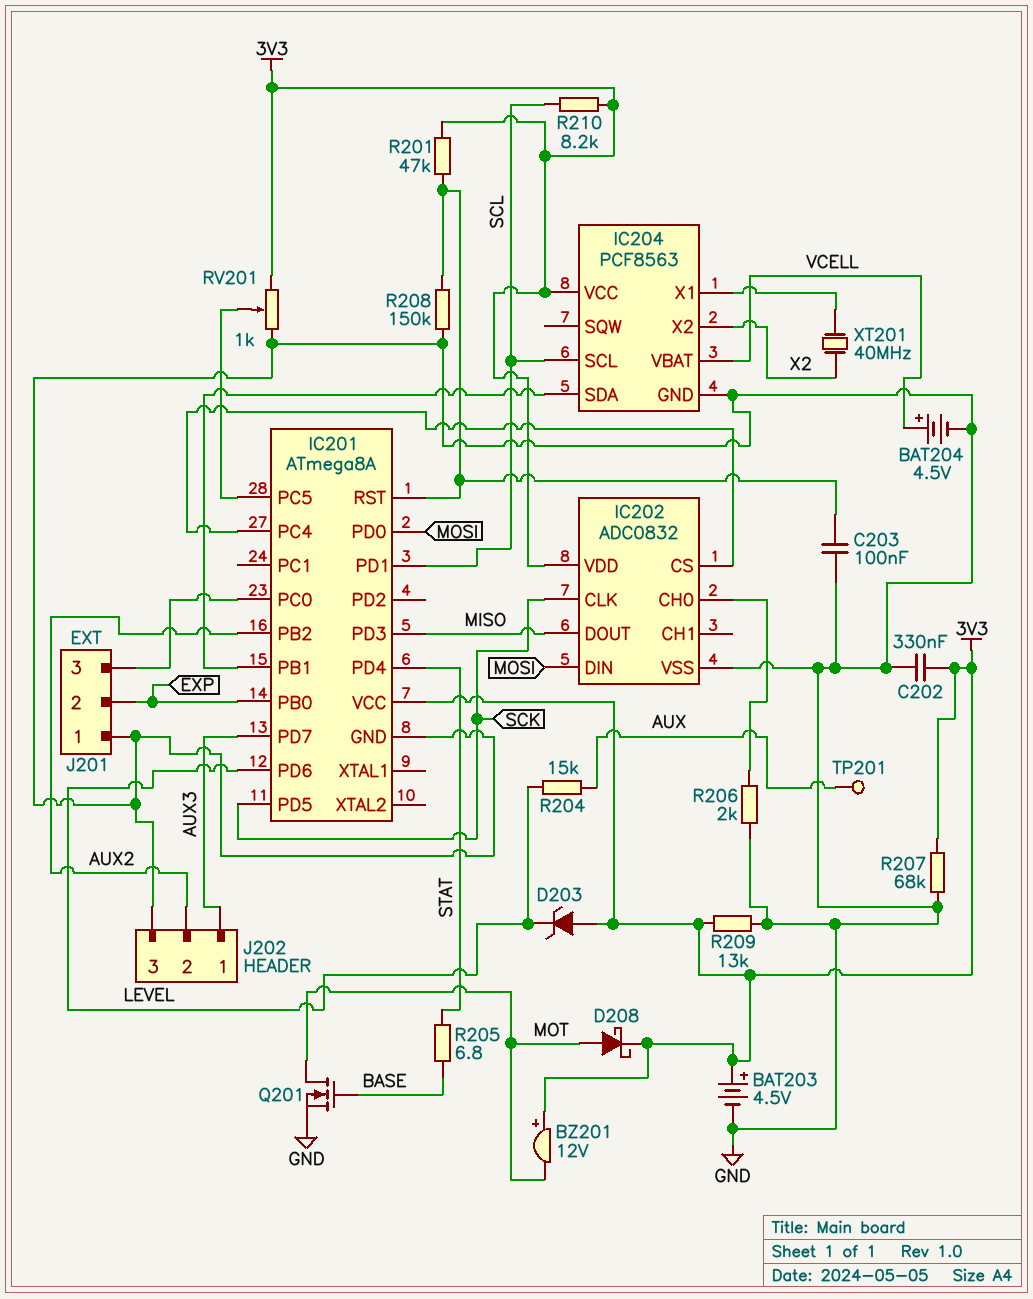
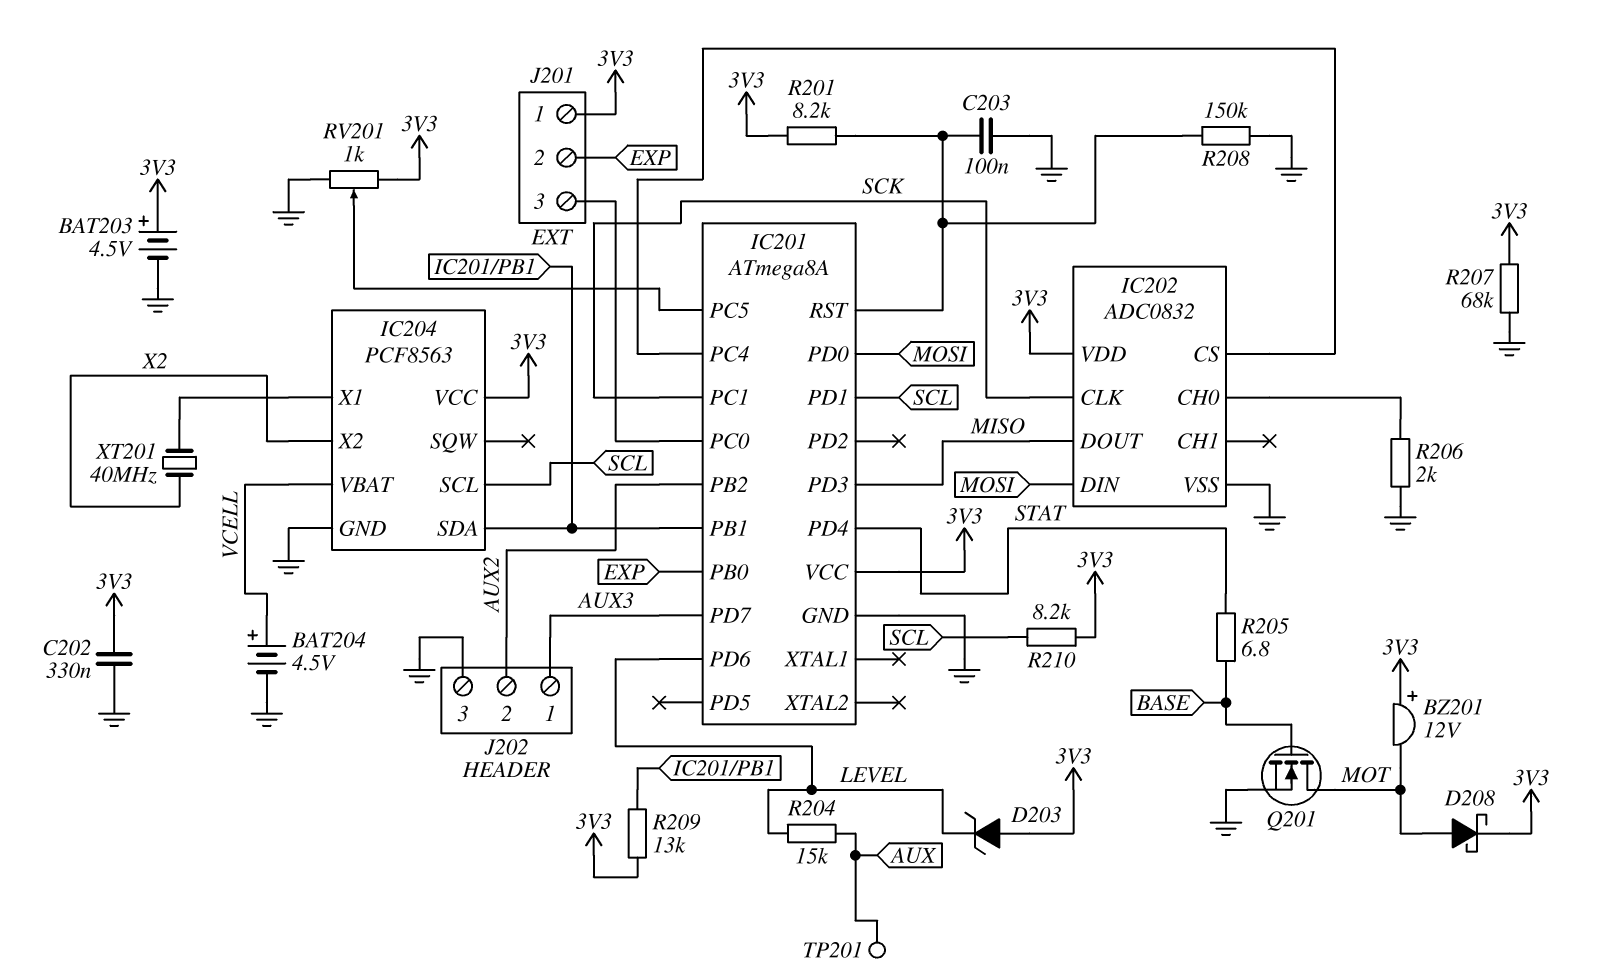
IC201 pin PC1: none -> SCK
IC201 pin PD5: SCK -> none
J201 pin 1: GND -> 3V3
R201: 47k (3V3, IC201/RST) -> 8.2k (3V3, IC201/RST)
R209: 13k (3V3, GND) -> 13k (3V3, IC201/PB1)

